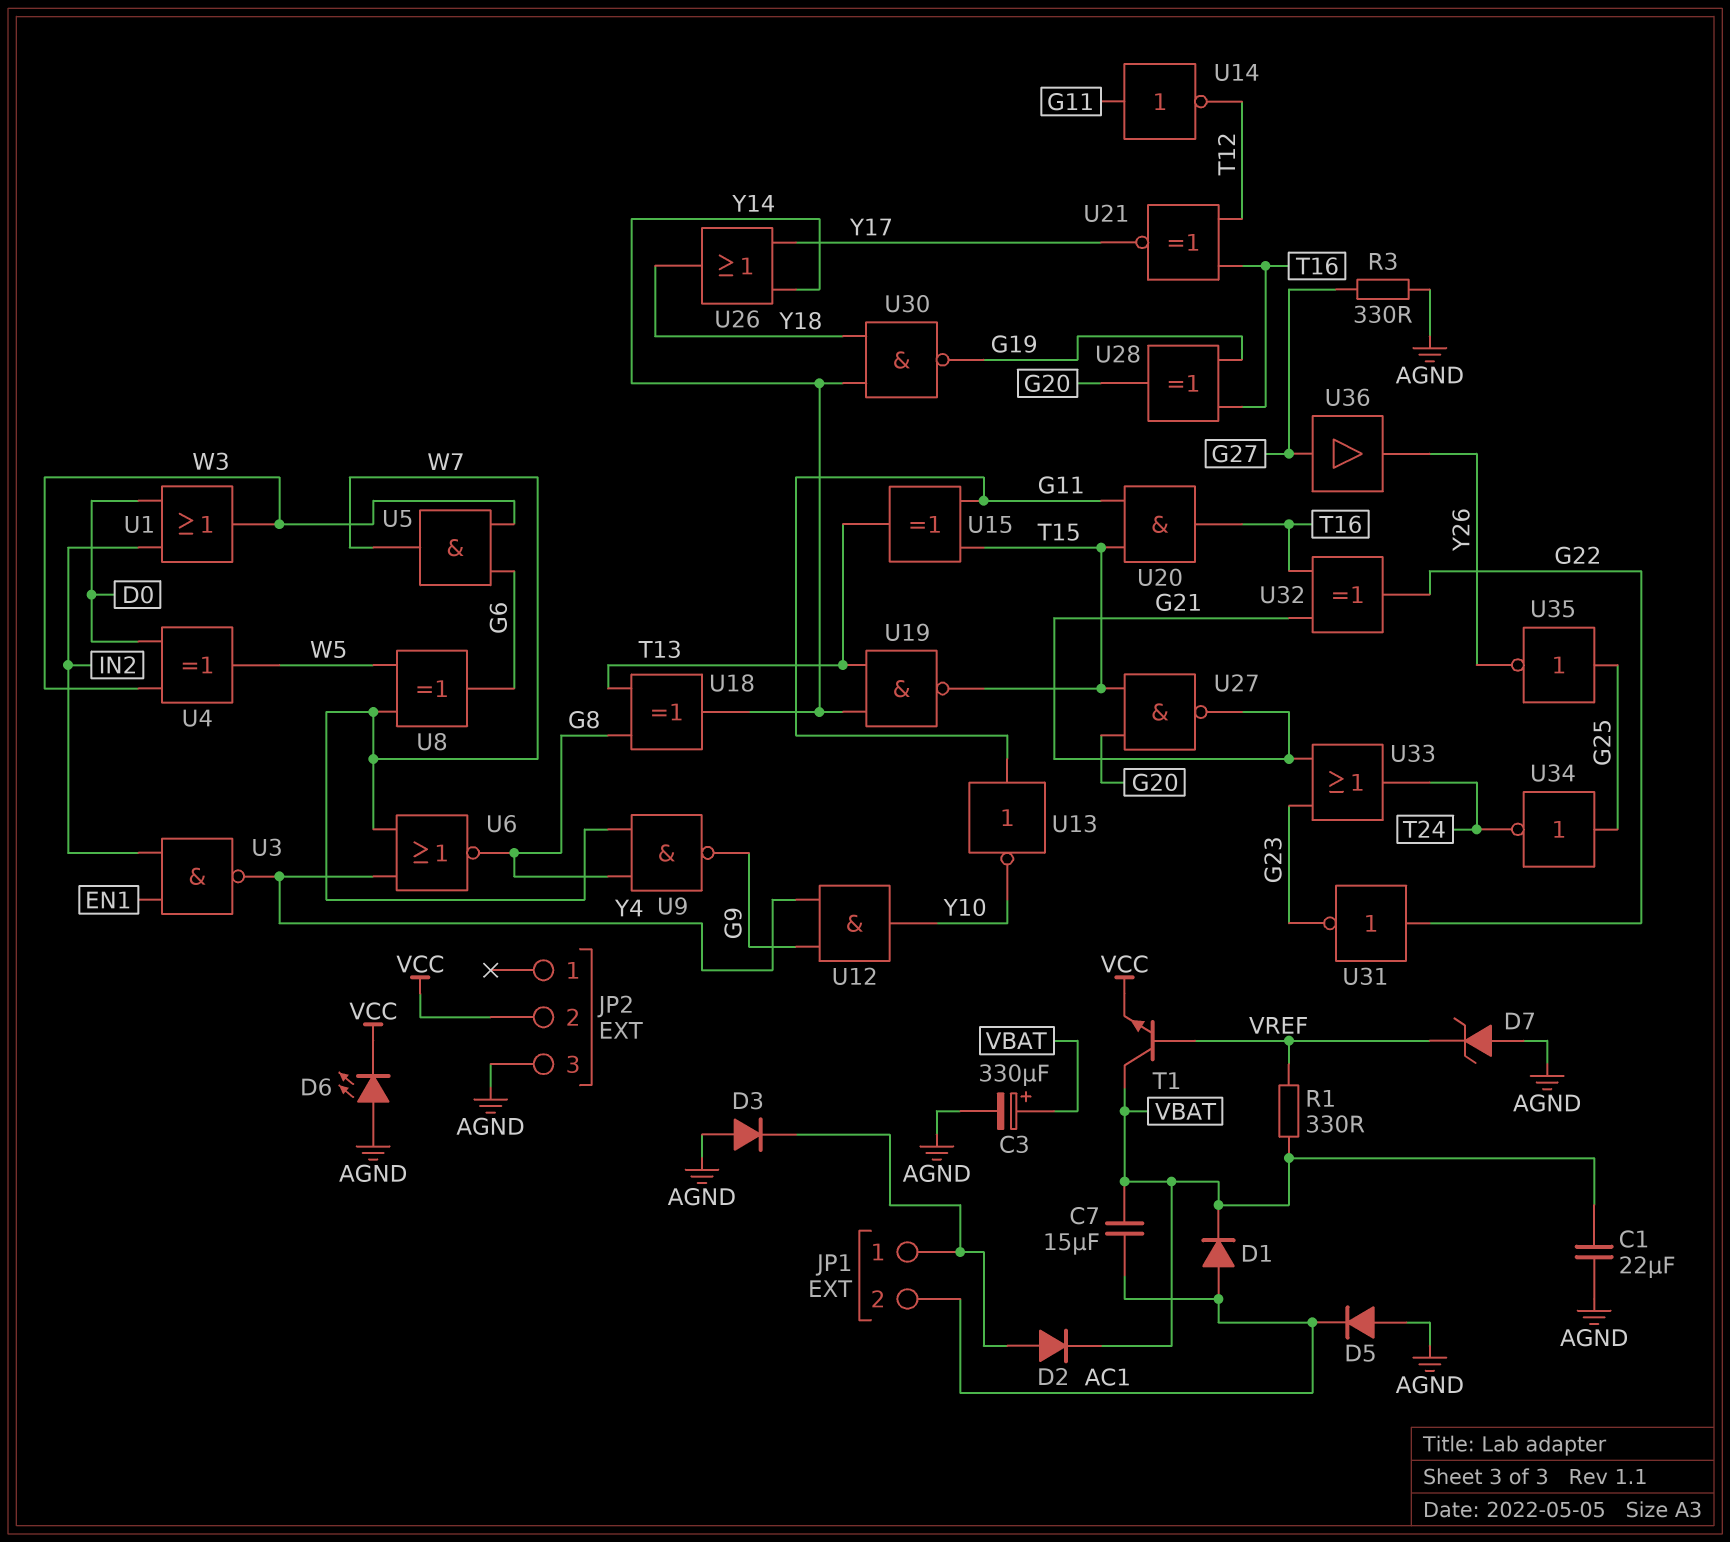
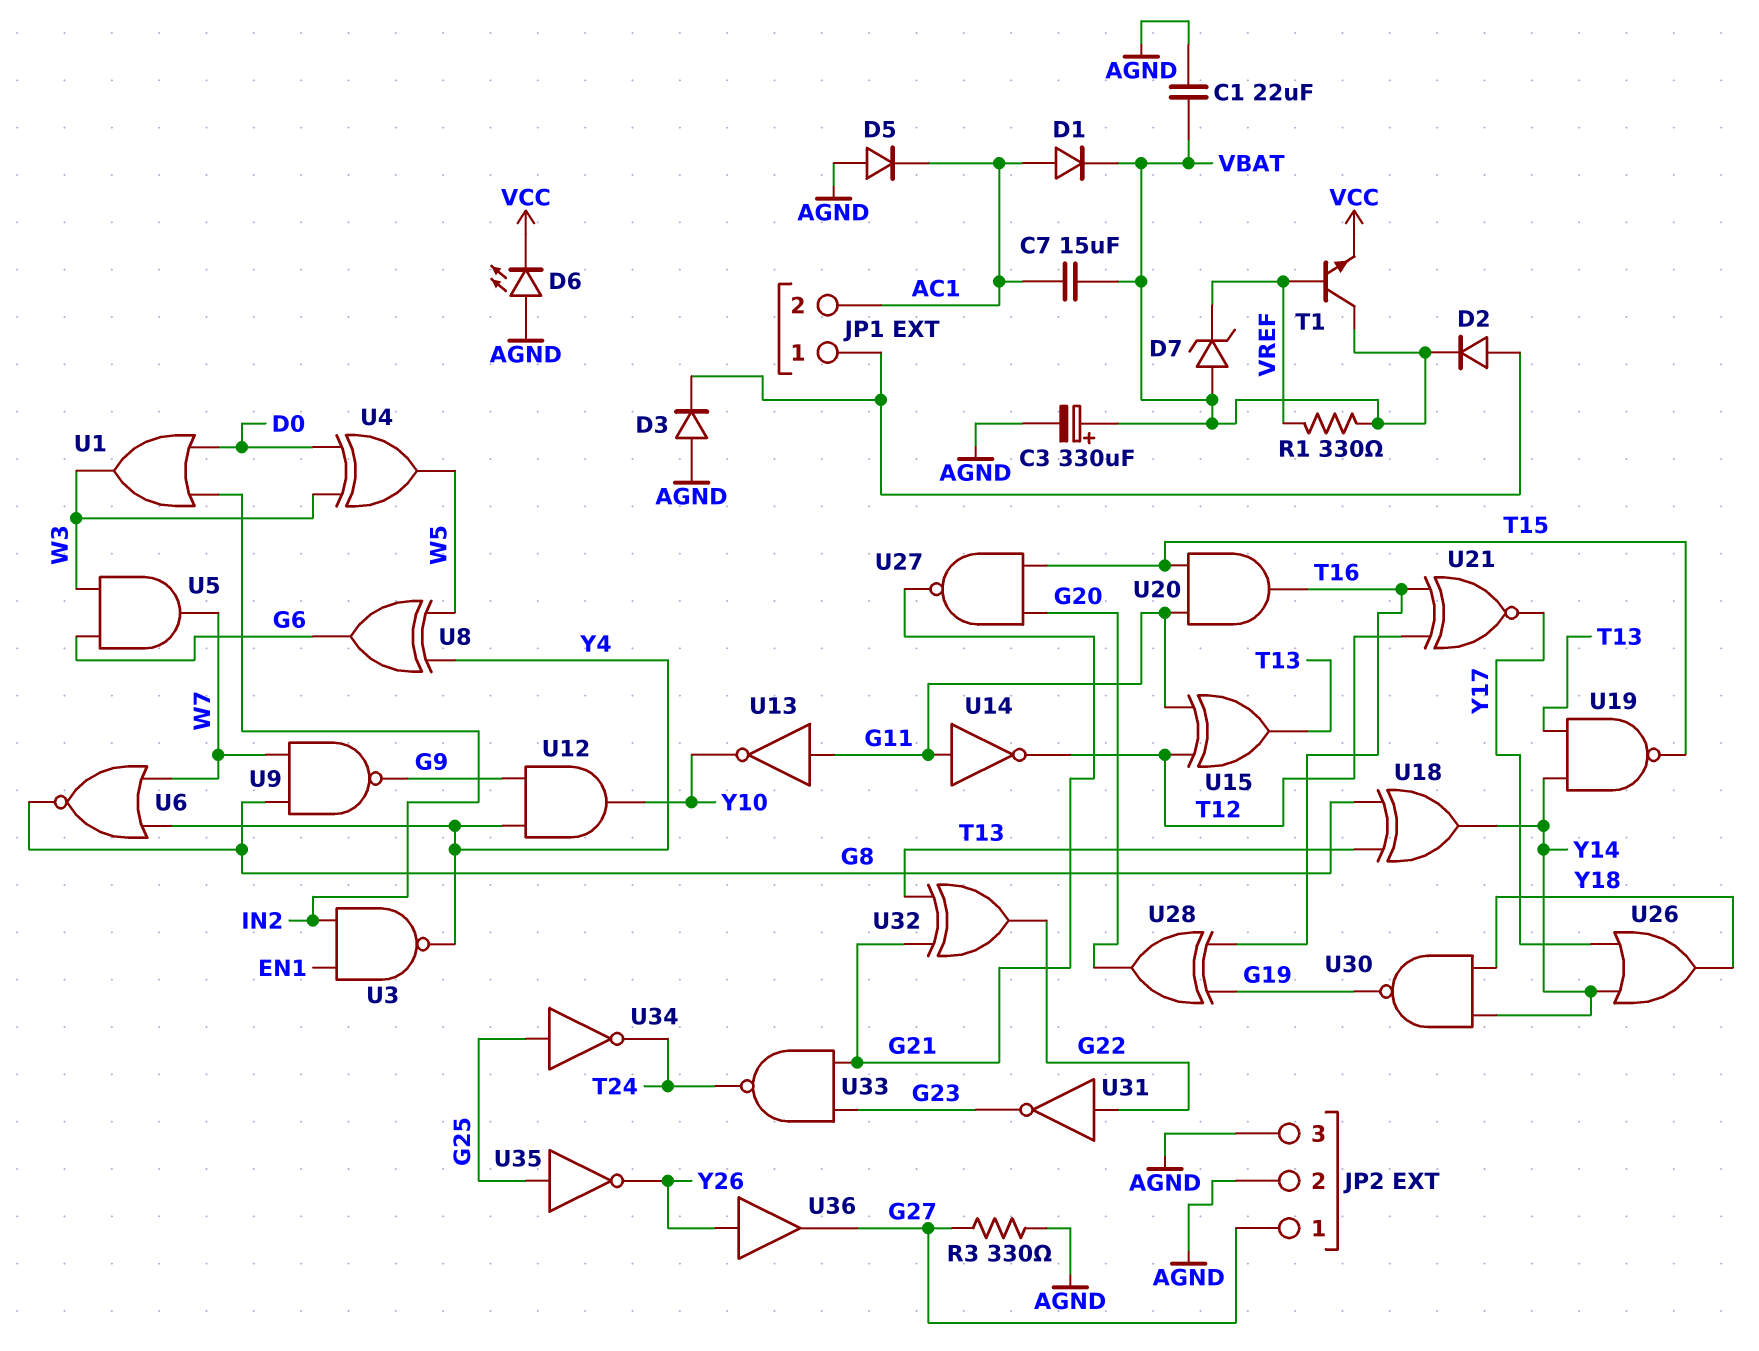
D7: zener (A AGND, K VREF) -> zener (A VBAT, K VREF)
JP2 pin 1: none -> G27
JP2 pin 2: VCC -> AGND
U8: XOR (in W5, in W7, out G6) -> XOR (in W5, in Y4, out G6)
U15: XOR (in G11, in T15, out T13) -> XOR (in G11, in T12, out T13)
U32: XOR (in G21, in T16, out G22) -> XOR (in G21, in T13, out G22)
U33: OR (in G21, in G23, out T24) -> NAND (in G21, in G23, out T24)
U36: buffer (in G27, out Y26) -> buffer (in Y26, out G27)

